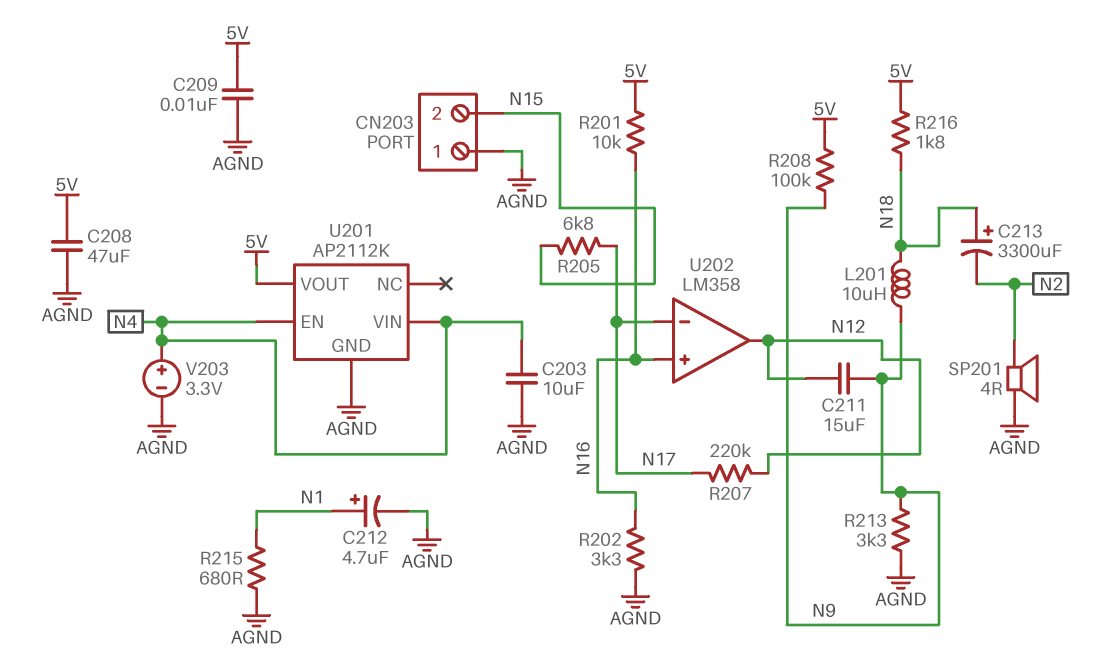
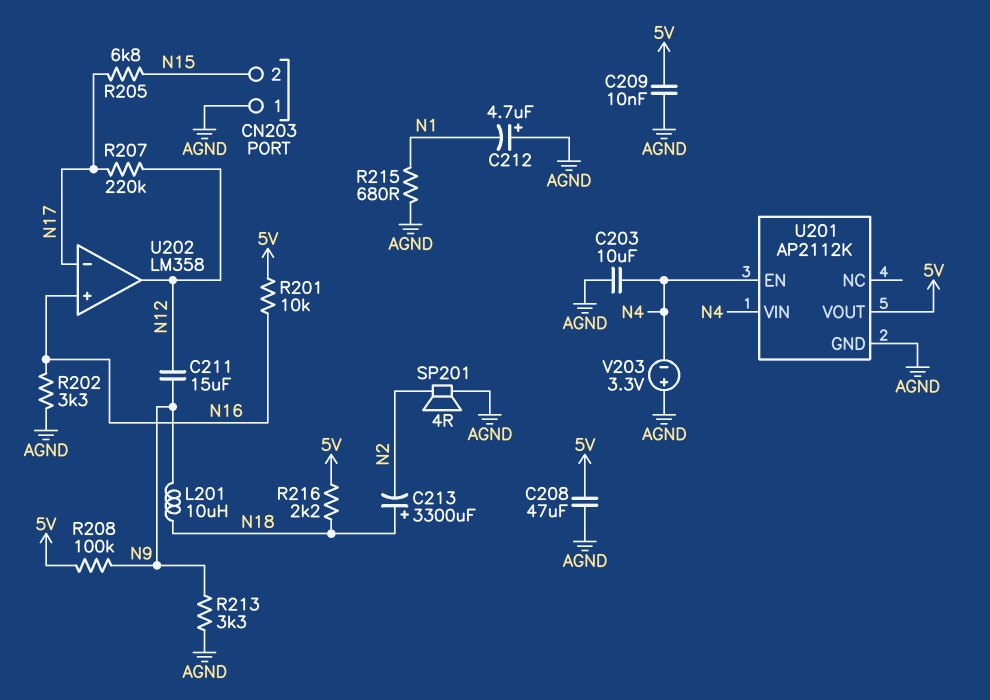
C212: 4.7uF (plus N1, minus AGND) -> 4.7uF (plus AGND, minus N1)
R216: 1.8k (5V, N18) -> 2.2k (5V, N18)
V203: 3.3V (plus N4, minus AGND) -> 3.3V (plus AGND, minus N4)

